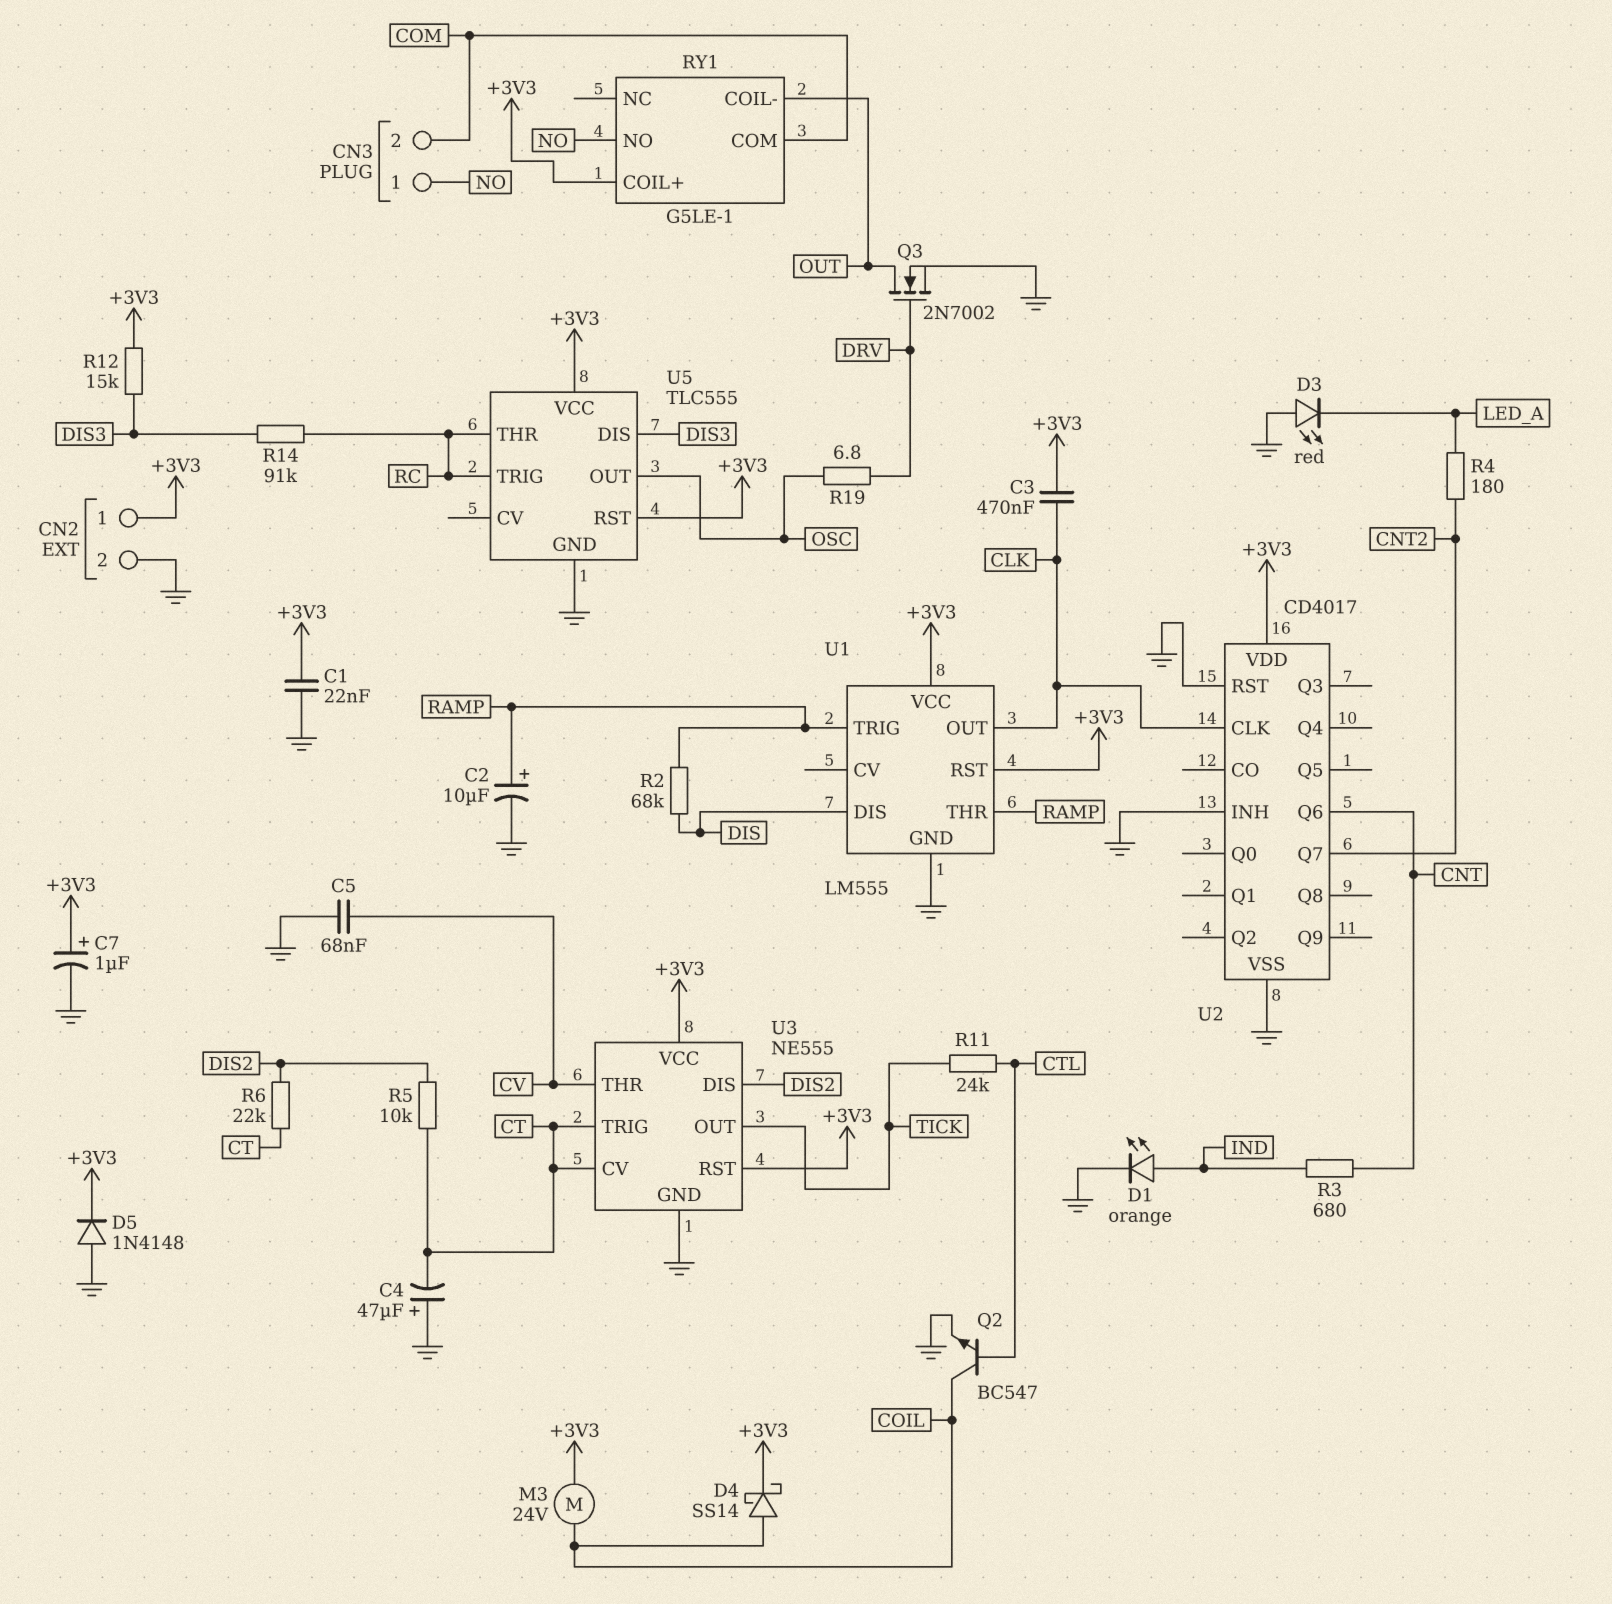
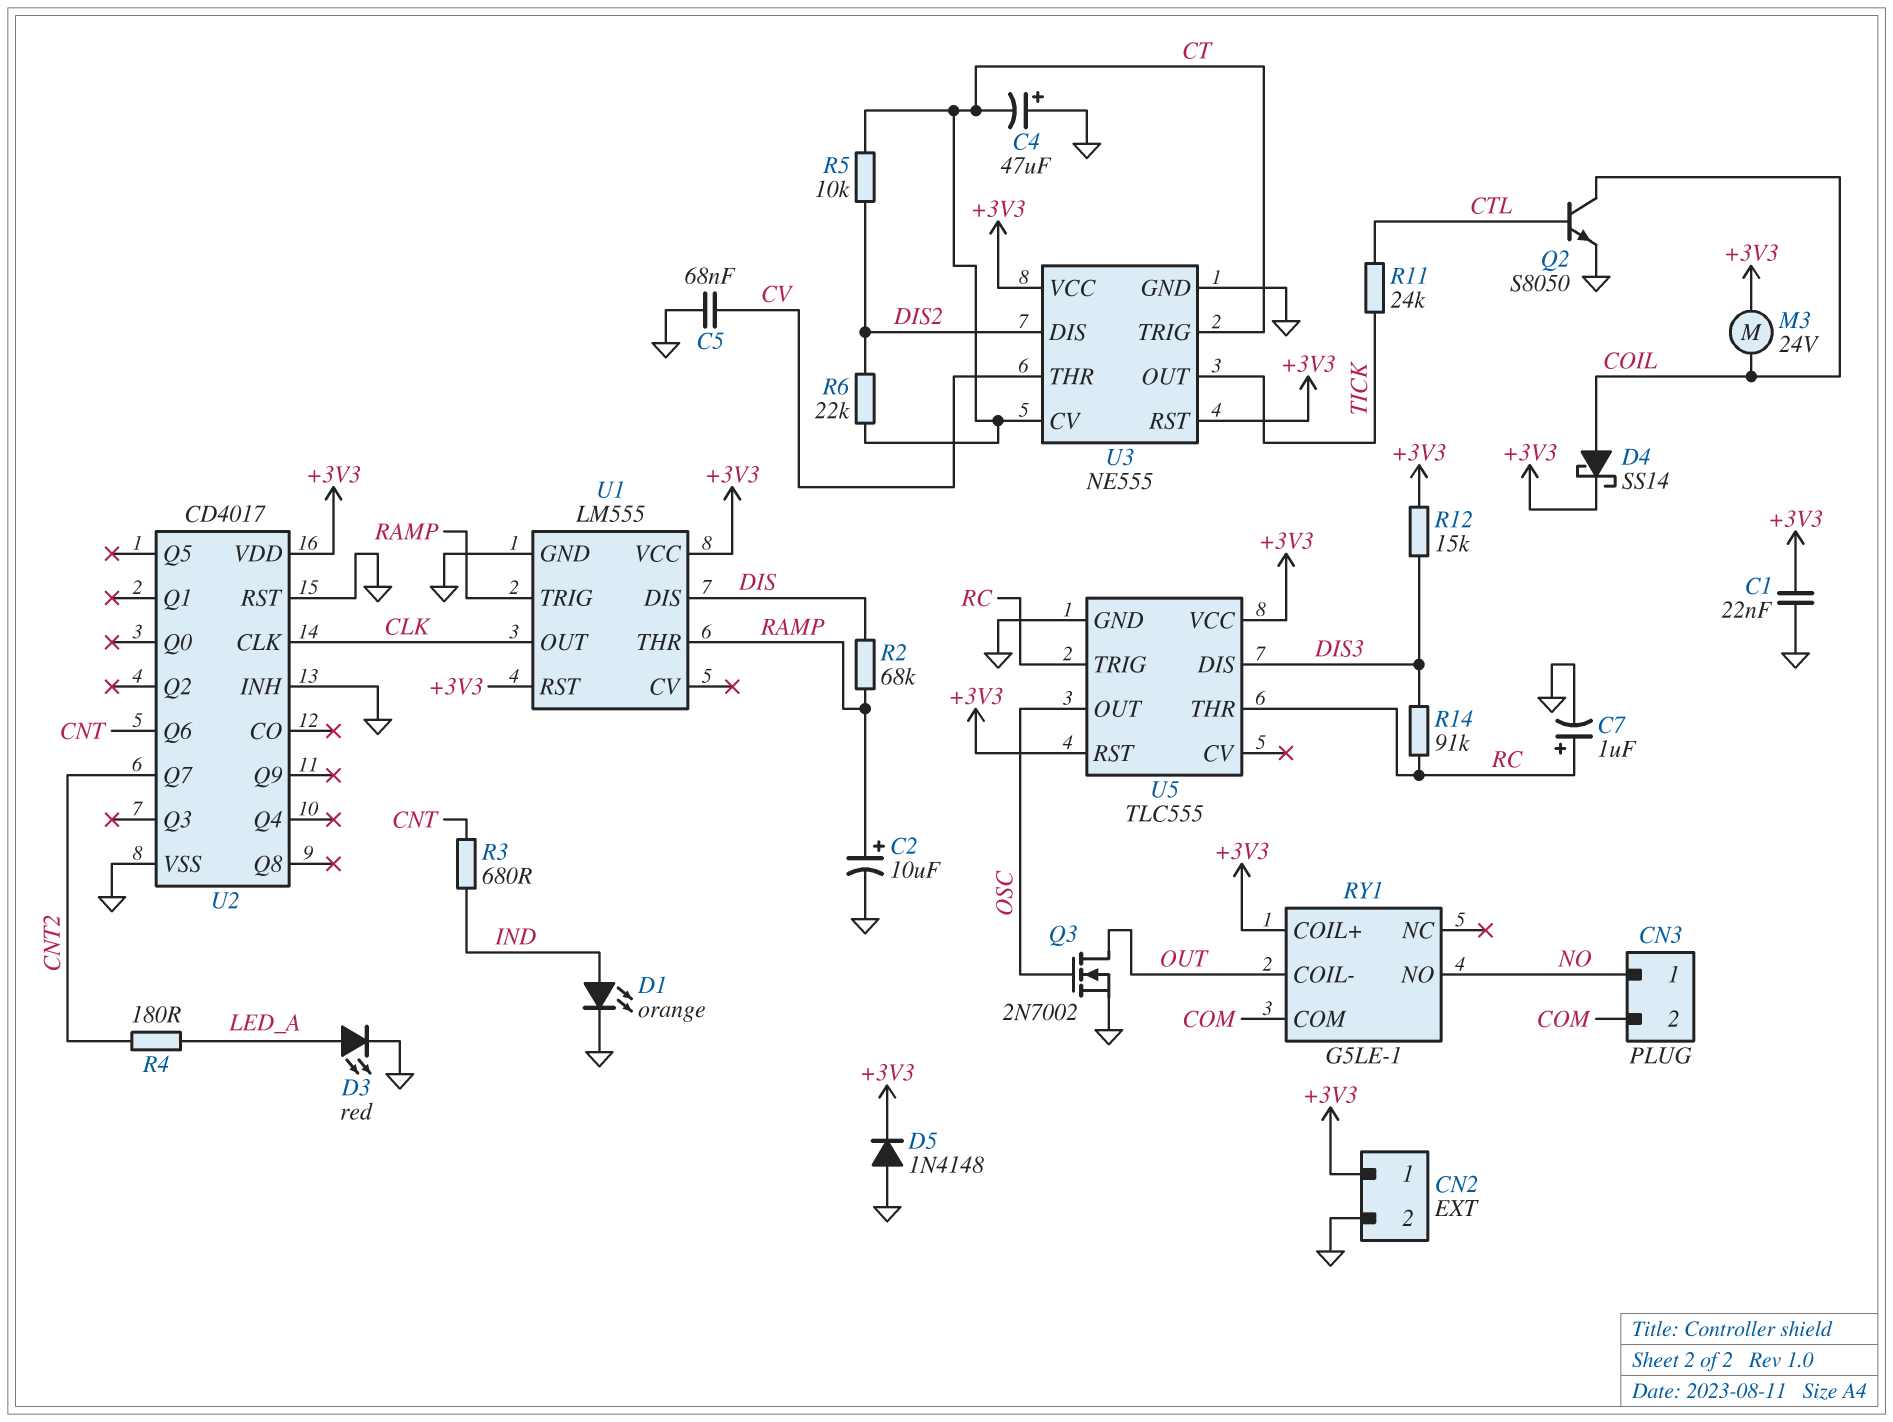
C3: 470nF (+3V3, CLK) -> none
C7: 1uF (plus +3V3, minus GND) -> 1uF (plus RC, minus GND)
D3: LED red (A GND, K LED_A) -> LED red (A LED_A, K GND)
Q2: NPN BC547 (B CTL, C COIL, E GND) -> NPN S8050 (B CTL, C COIL, E GND)
Q3: NMOS 2N7002 (G DRV, D OUT, S GND) -> NMOS 2N7002 (G OSC, D OUT, S GND)
R19: 6.8 (DRV, OSC) -> none

